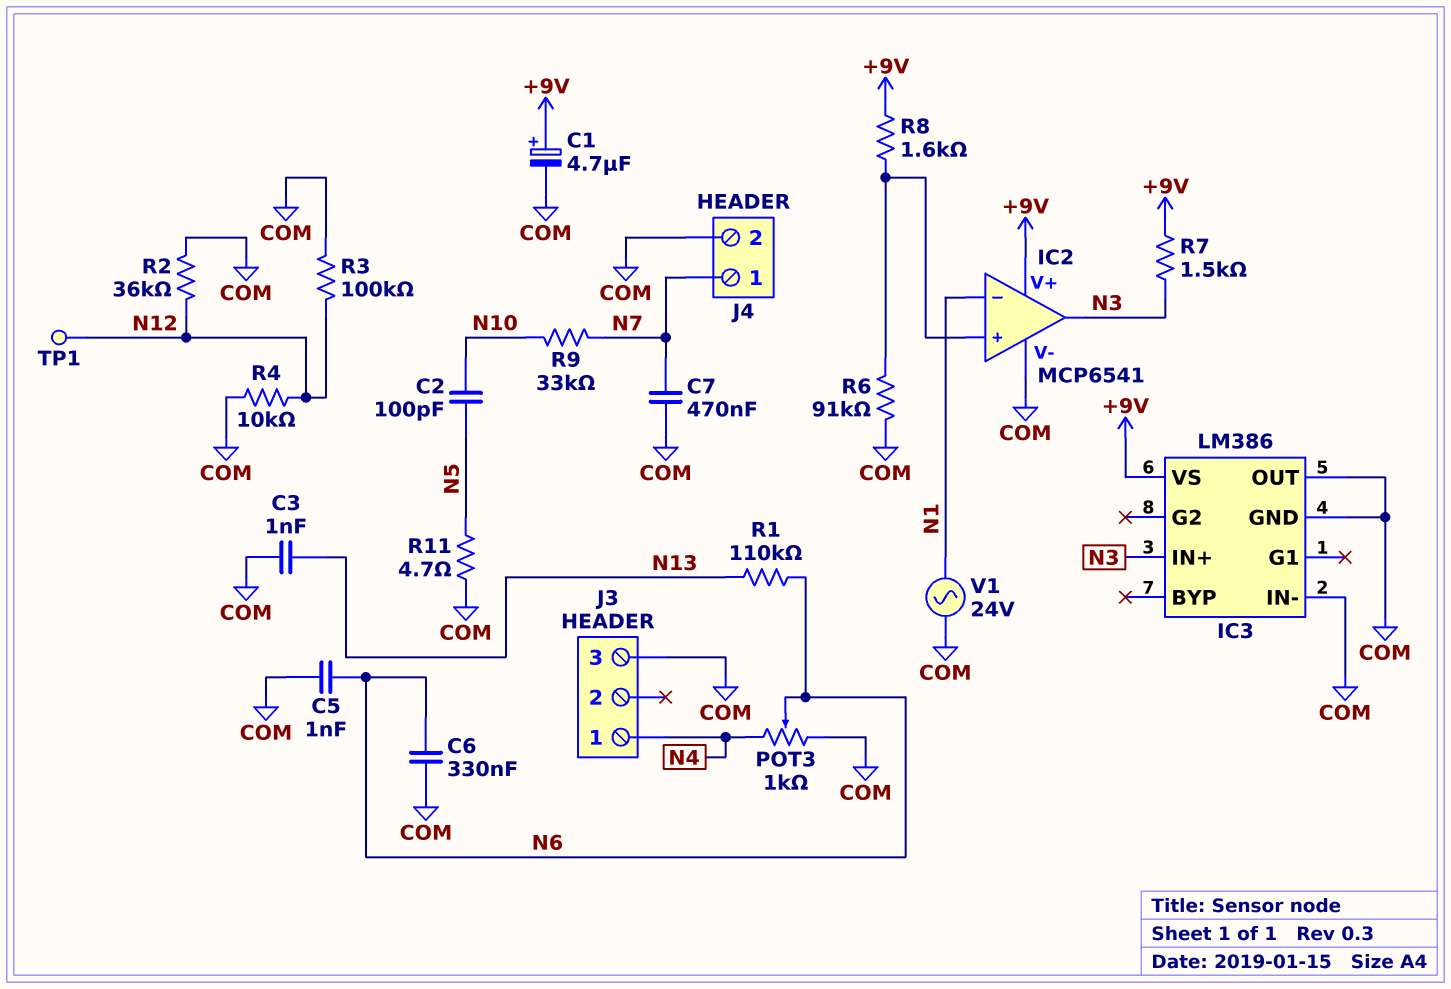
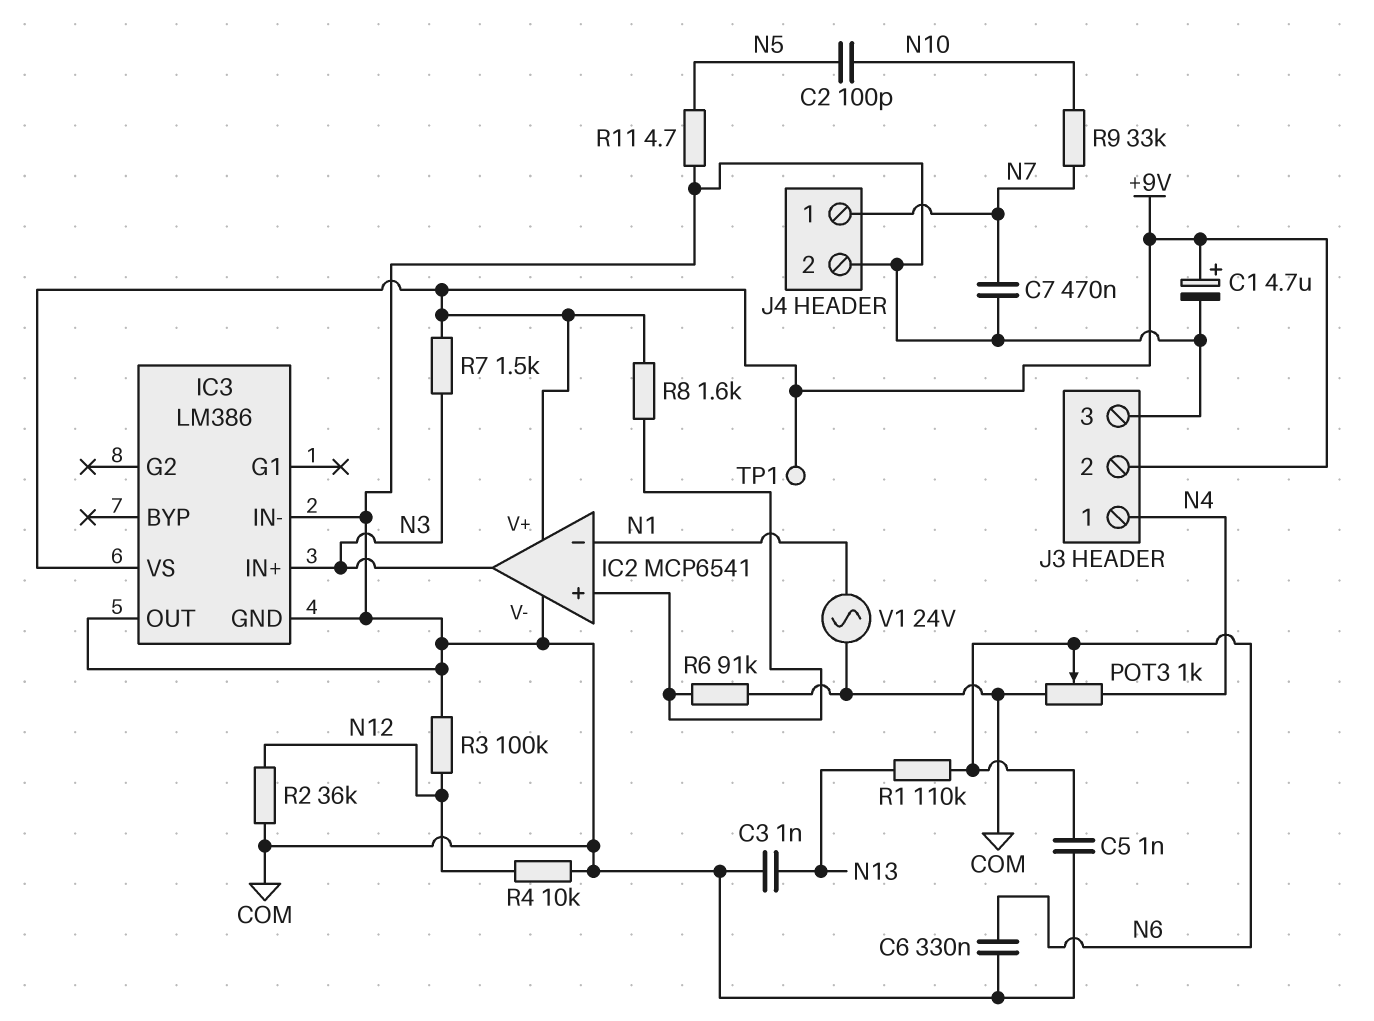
J3 pin 2: none -> +9V
TP1: test point (N12) -> test point (+9V)

